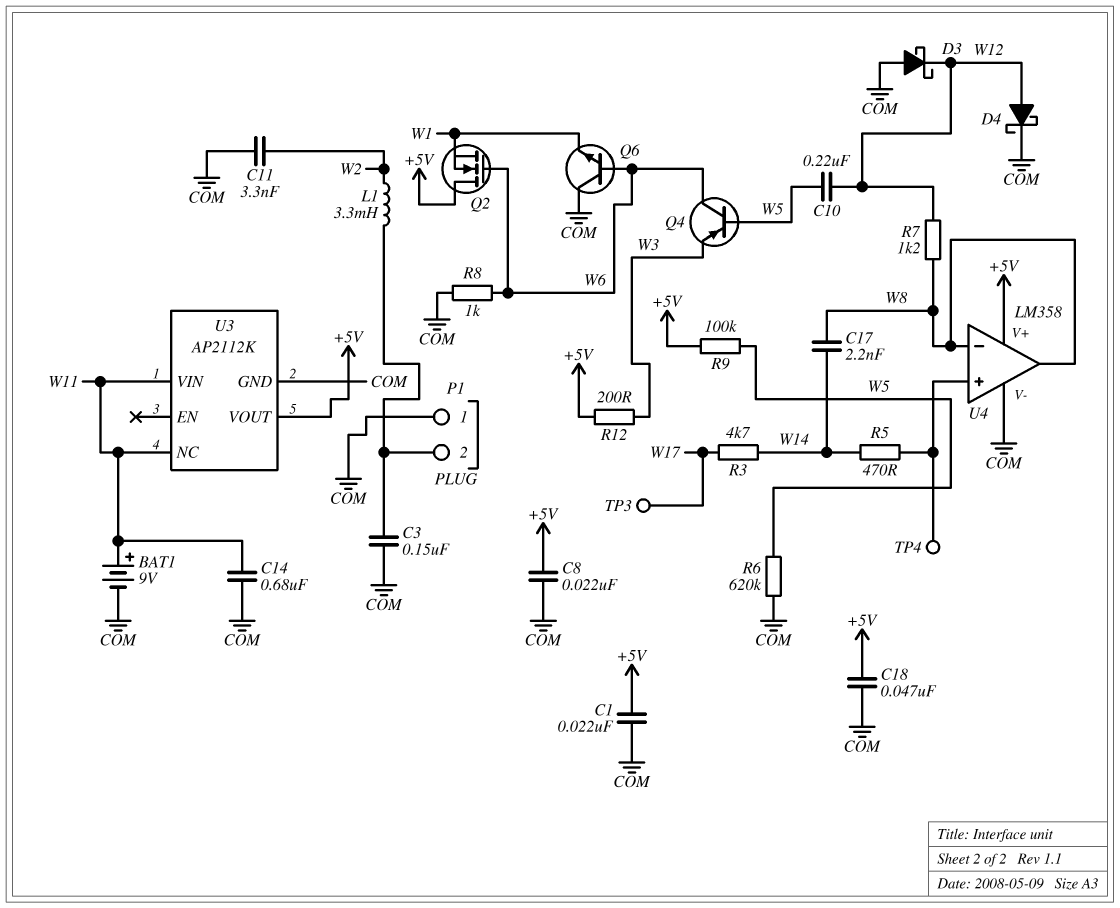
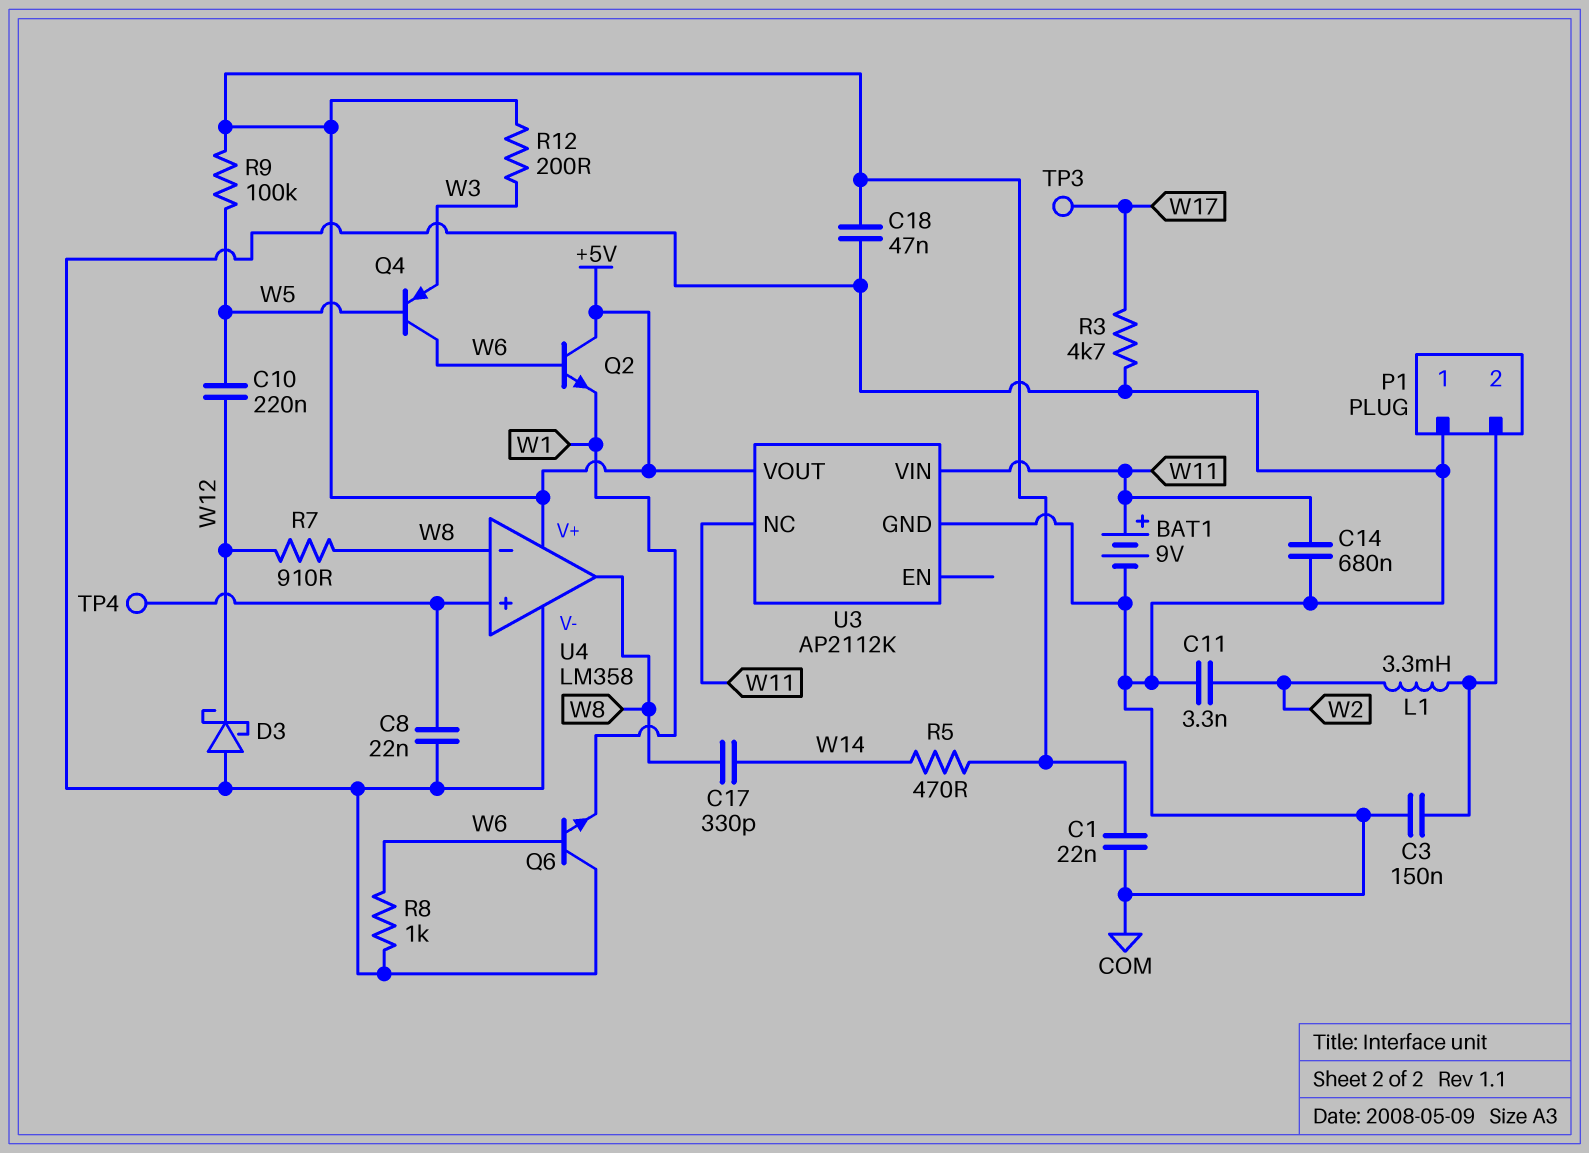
C8: 22nF (+5V, COM) -> 22nF (COM, U4/in+)
C17: 2.2nF (W8, W14) -> 330pF (W8, W14)
D4: schottky (A W12, K COM) -> none
Q2: NMOS (G W6, D +5V, S W1) -> NPN (B W6, C +5V, E W1)
R3: 4.7k (W14, W17) -> 4.7k (COM, W17)
R5: 470 (U4/in+, W14) -> 470 (+5V, W14)
R6: 620k (COM, W5) -> none
R7: 1.2k (W8, W12) -> 910 (W8, W12)

